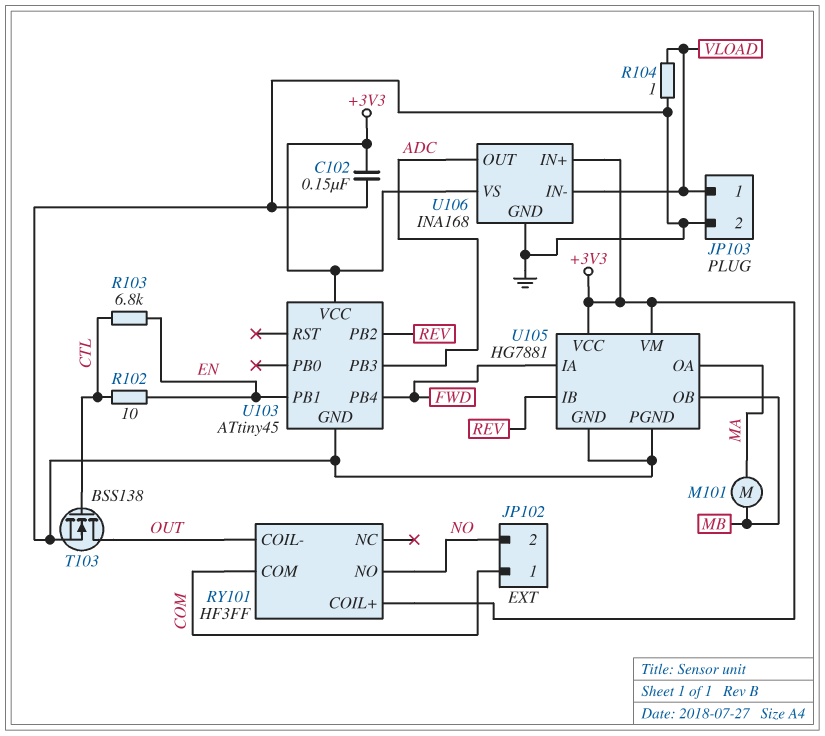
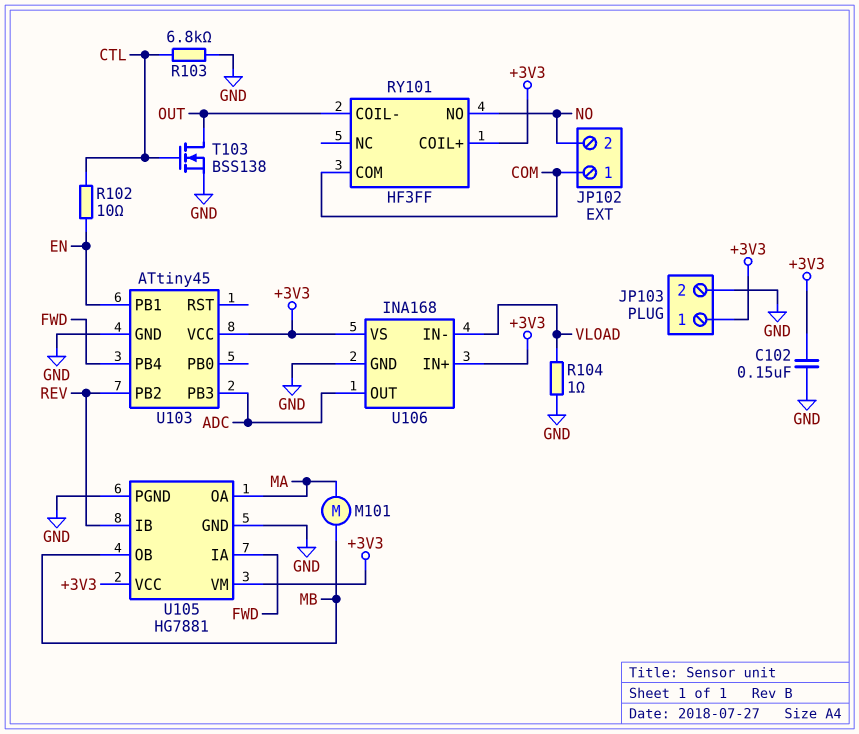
JP103 pin 1: VLOAD -> +3V3
R103: 6.8k (CTL, EN) -> 6.8k (CTL, GND)

